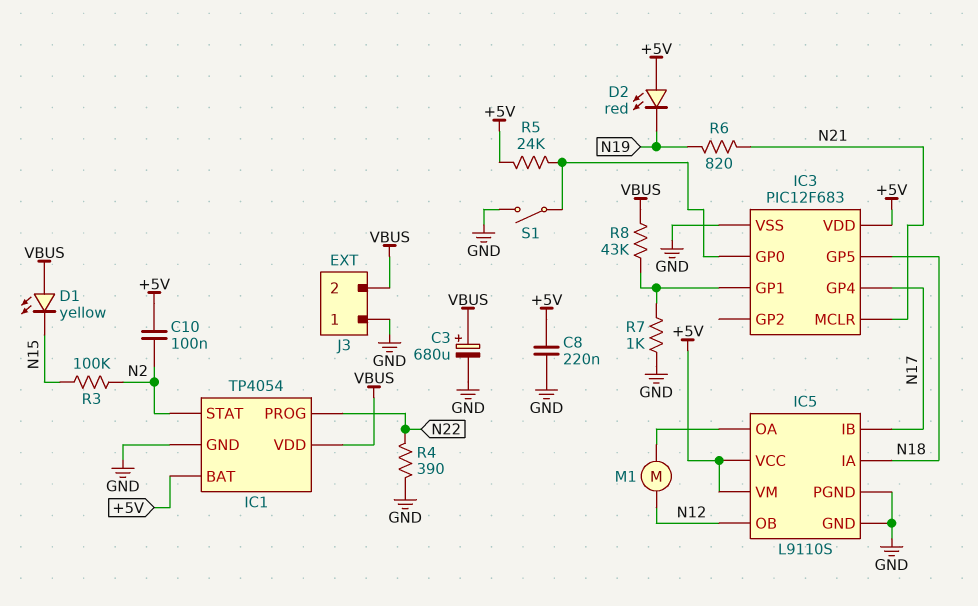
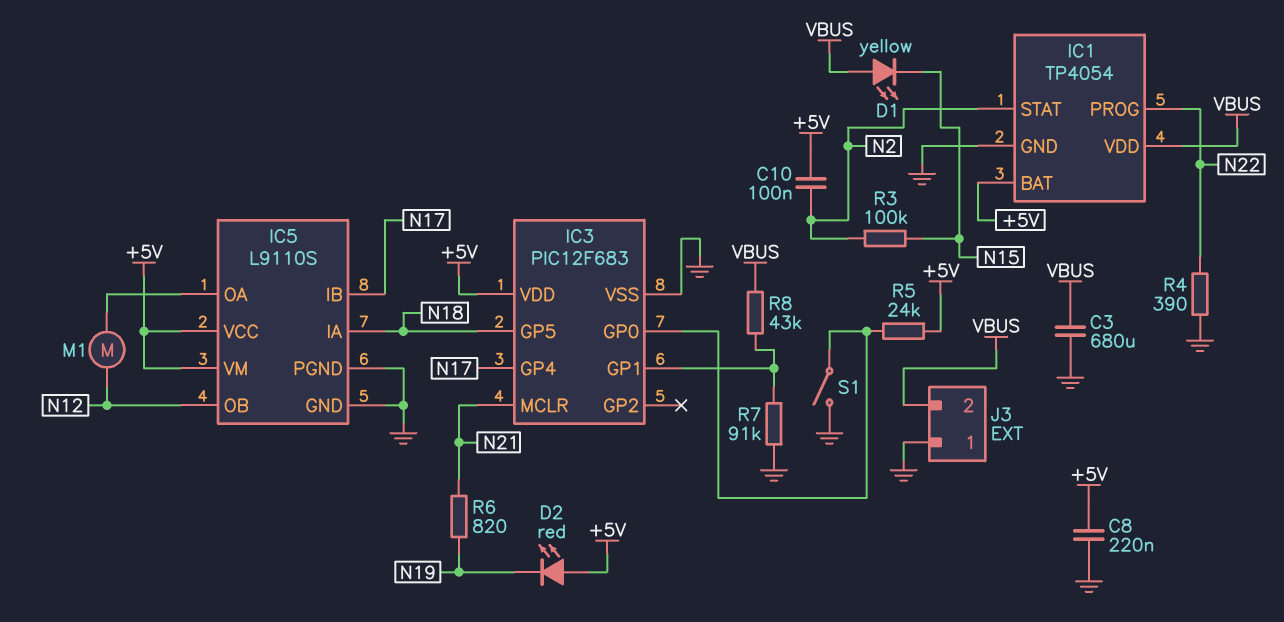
C3: 680uF (plus VBUS, minus GND) -> 680uF (GND, VBUS)
R7: 1k (GND, IC3/GP1) -> 91k (GND, IC3/GP1)

